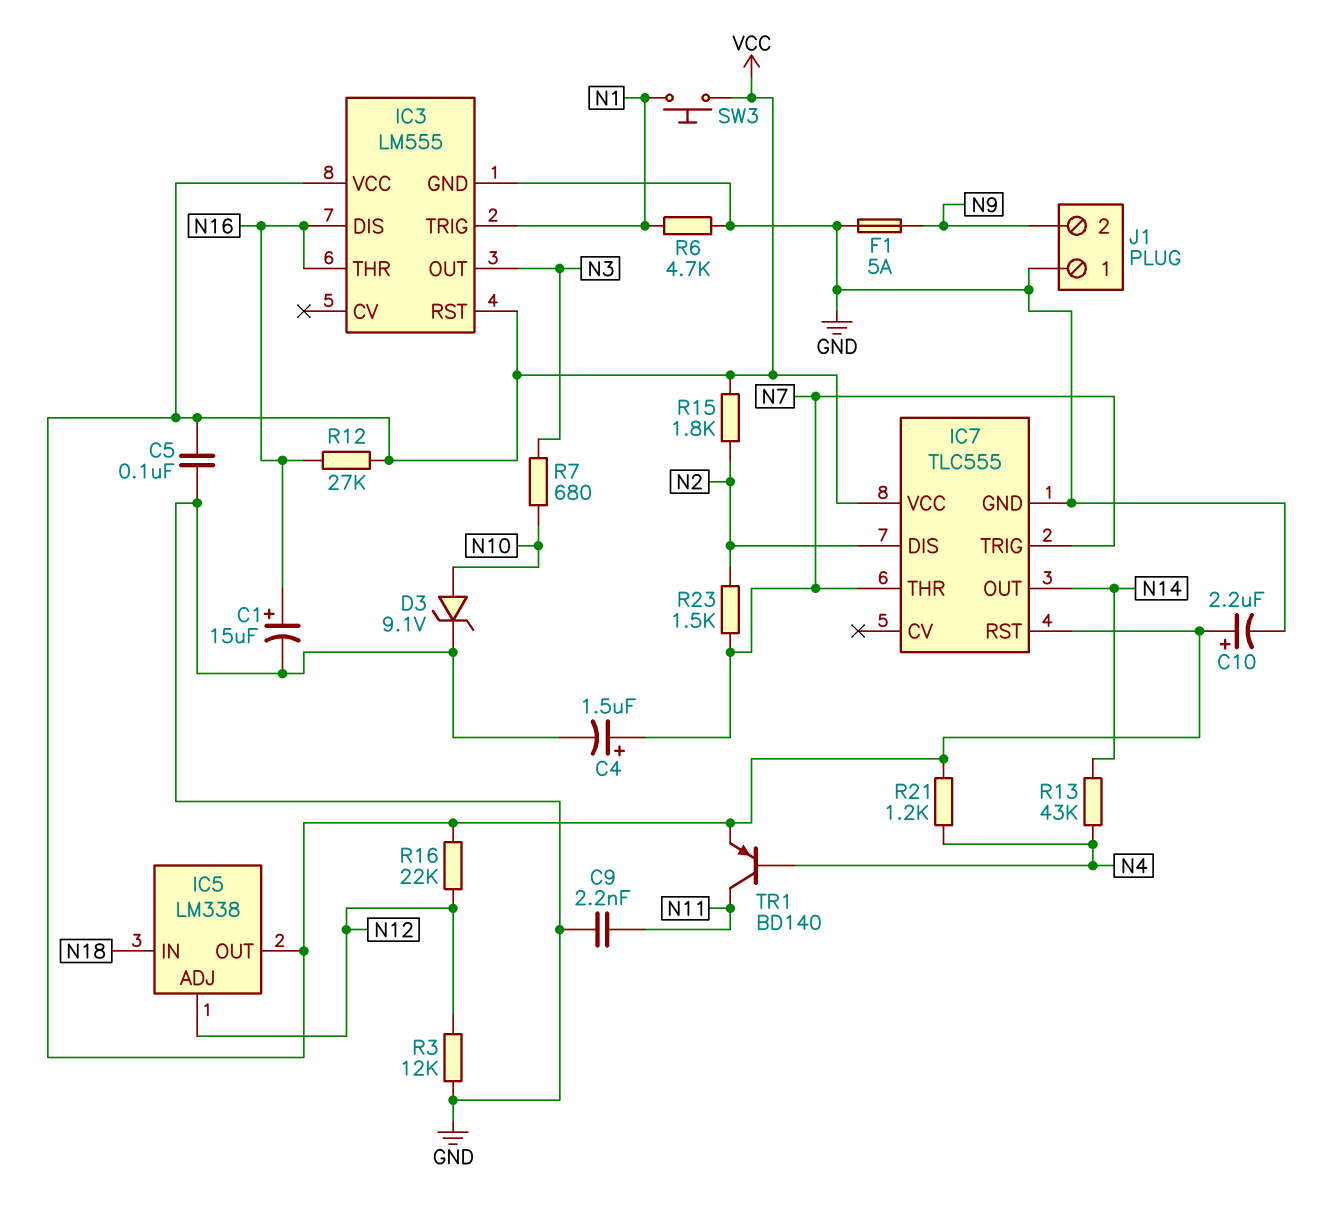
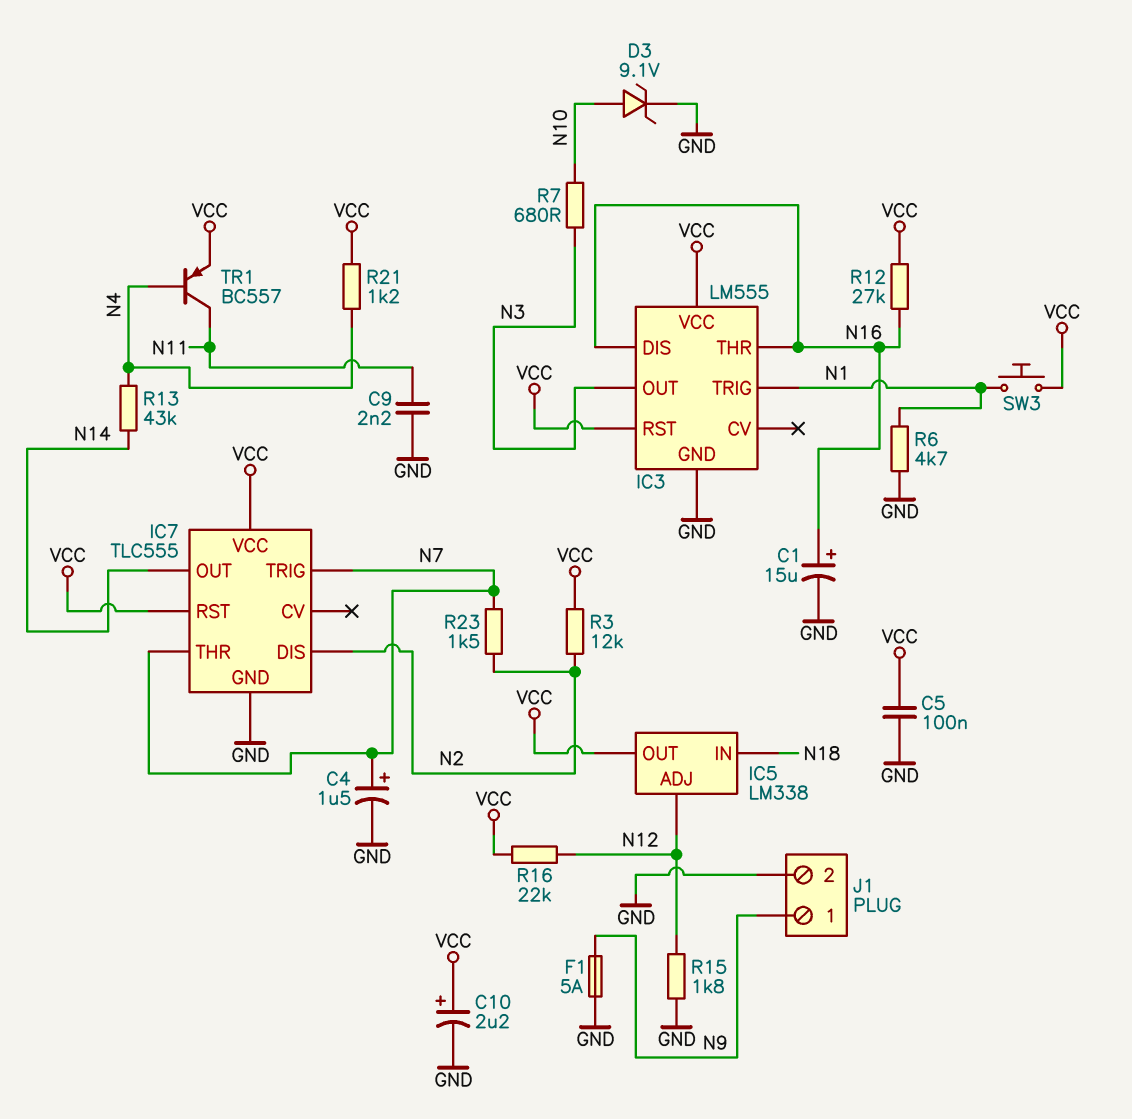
J1 pin 1: GND -> N9
J1 pin 2: N9 -> GND
R3: 12k (GND, N12) -> 12k (N2, VCC)
R15: 1.8k (N2, VCC) -> 1.8k (GND, N12)
TR1: PNP BD140 (B N4, C N11, E VCC) -> PNP BC557 (B N4, C N11, E VCC)

